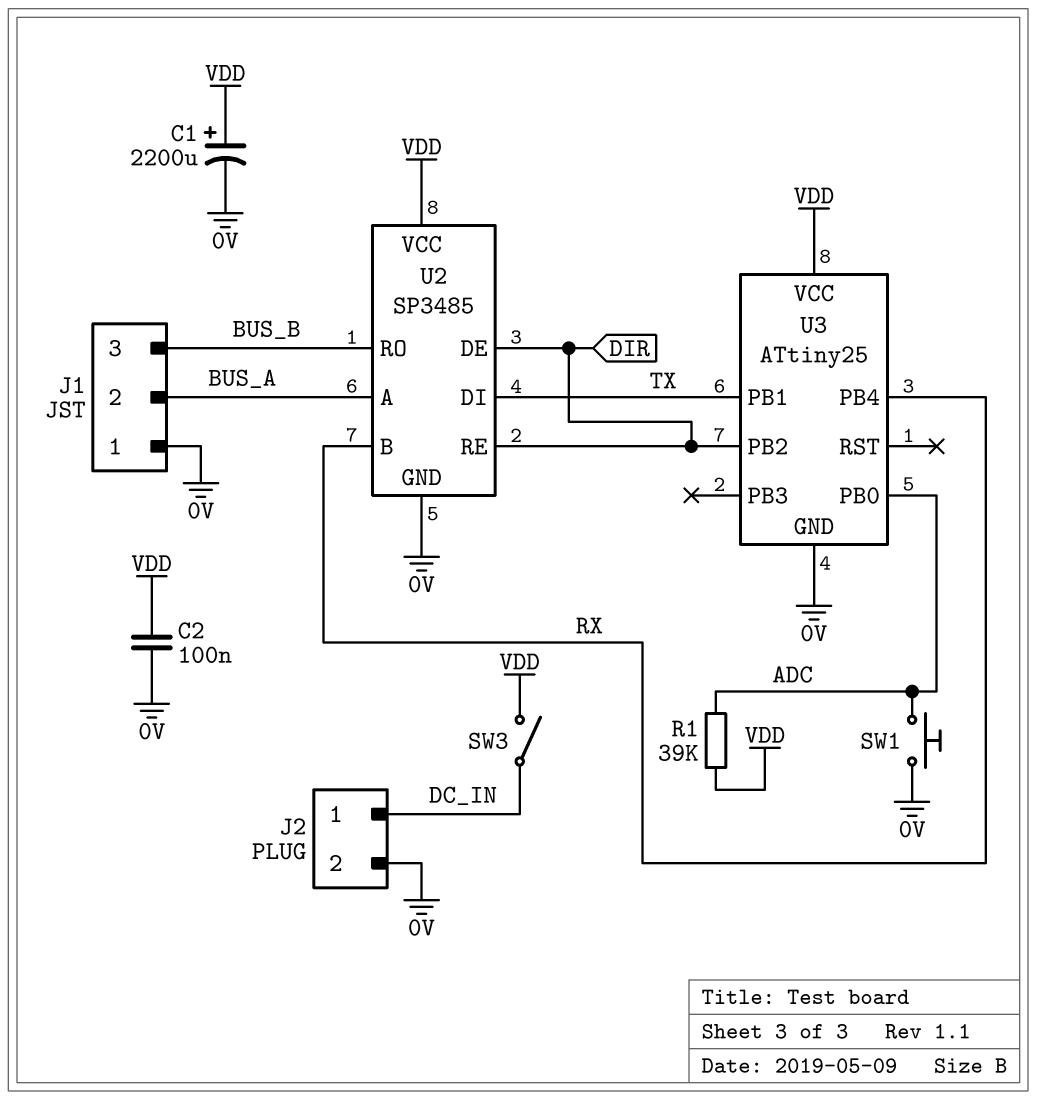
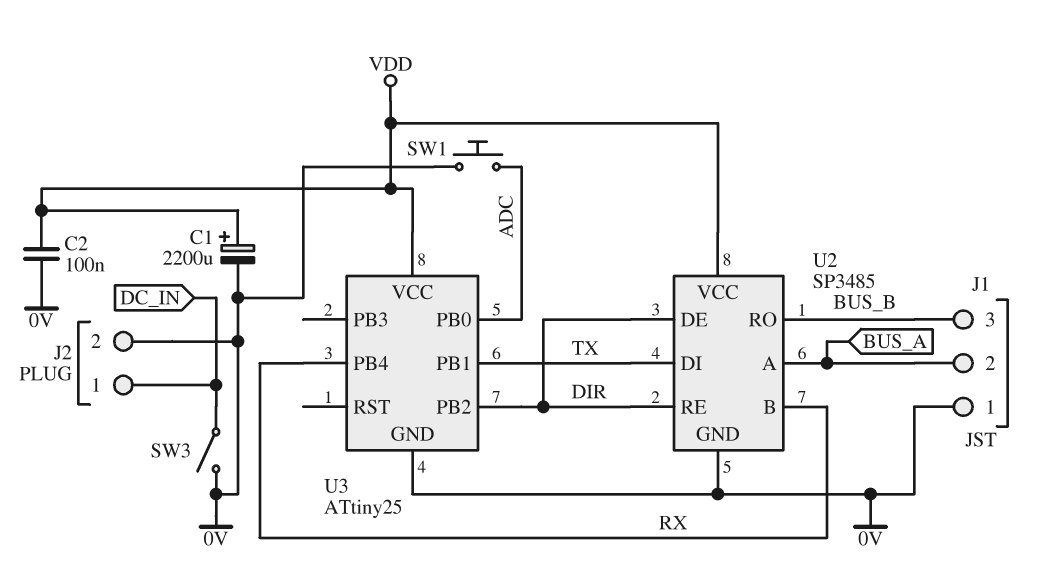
R1: 39k (ADC, VDD) -> none
SW3: switch (DC_IN, VDD) -> switch (0V, DC_IN)

